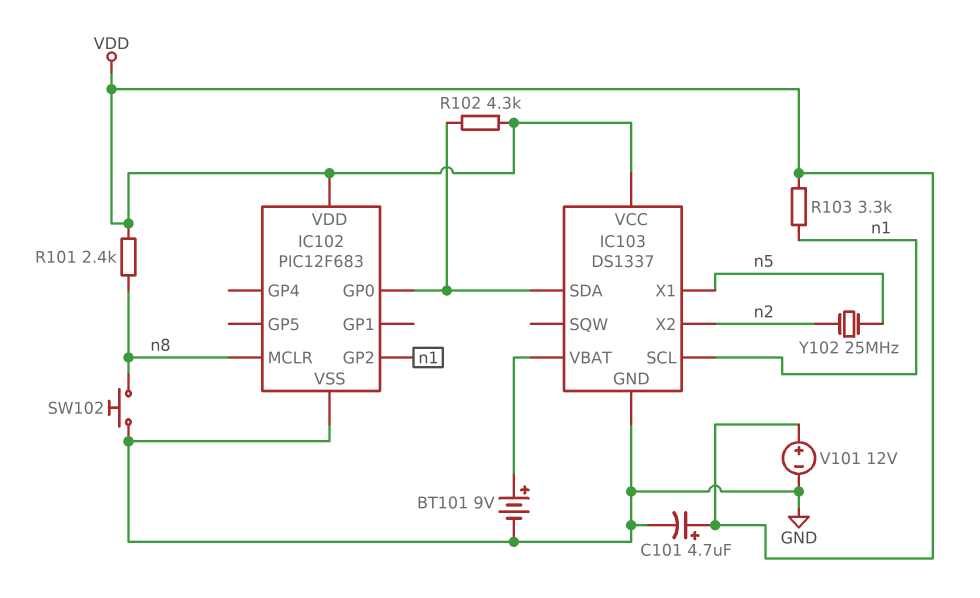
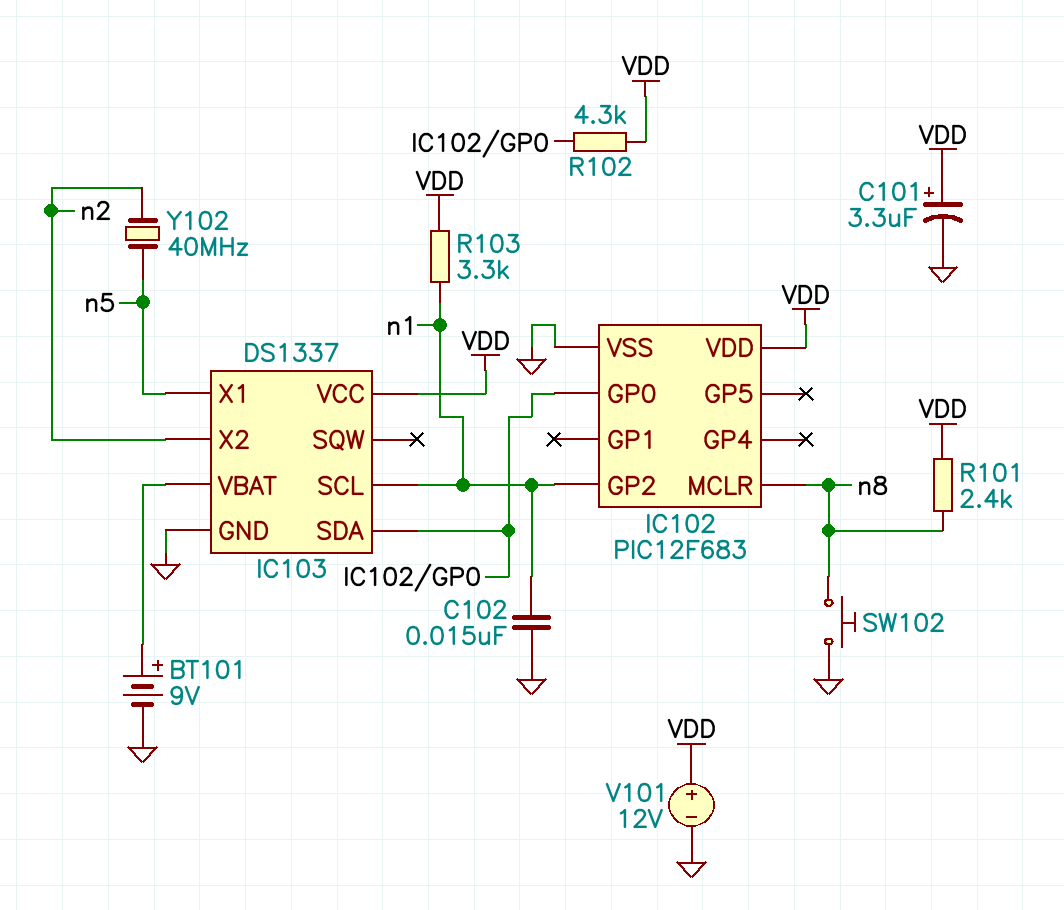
C101: 4.7uF (plus VDD, minus GND) -> 3.3uF (plus VDD, minus GND)
C102: none -> 15nF (GND, n1)
Y102: 25MHz (n2, n5) -> 40MHz (n2, n5)

